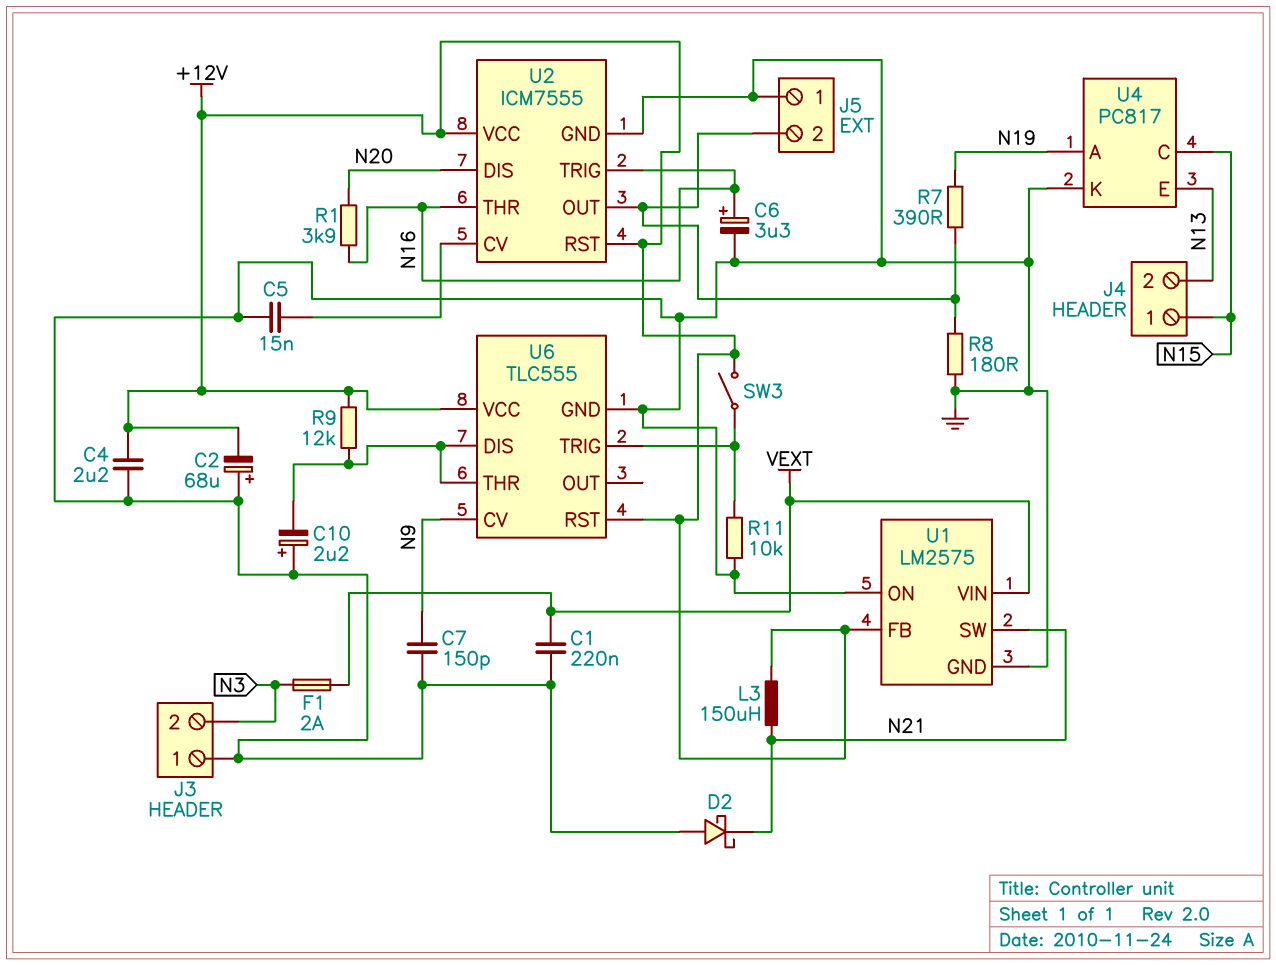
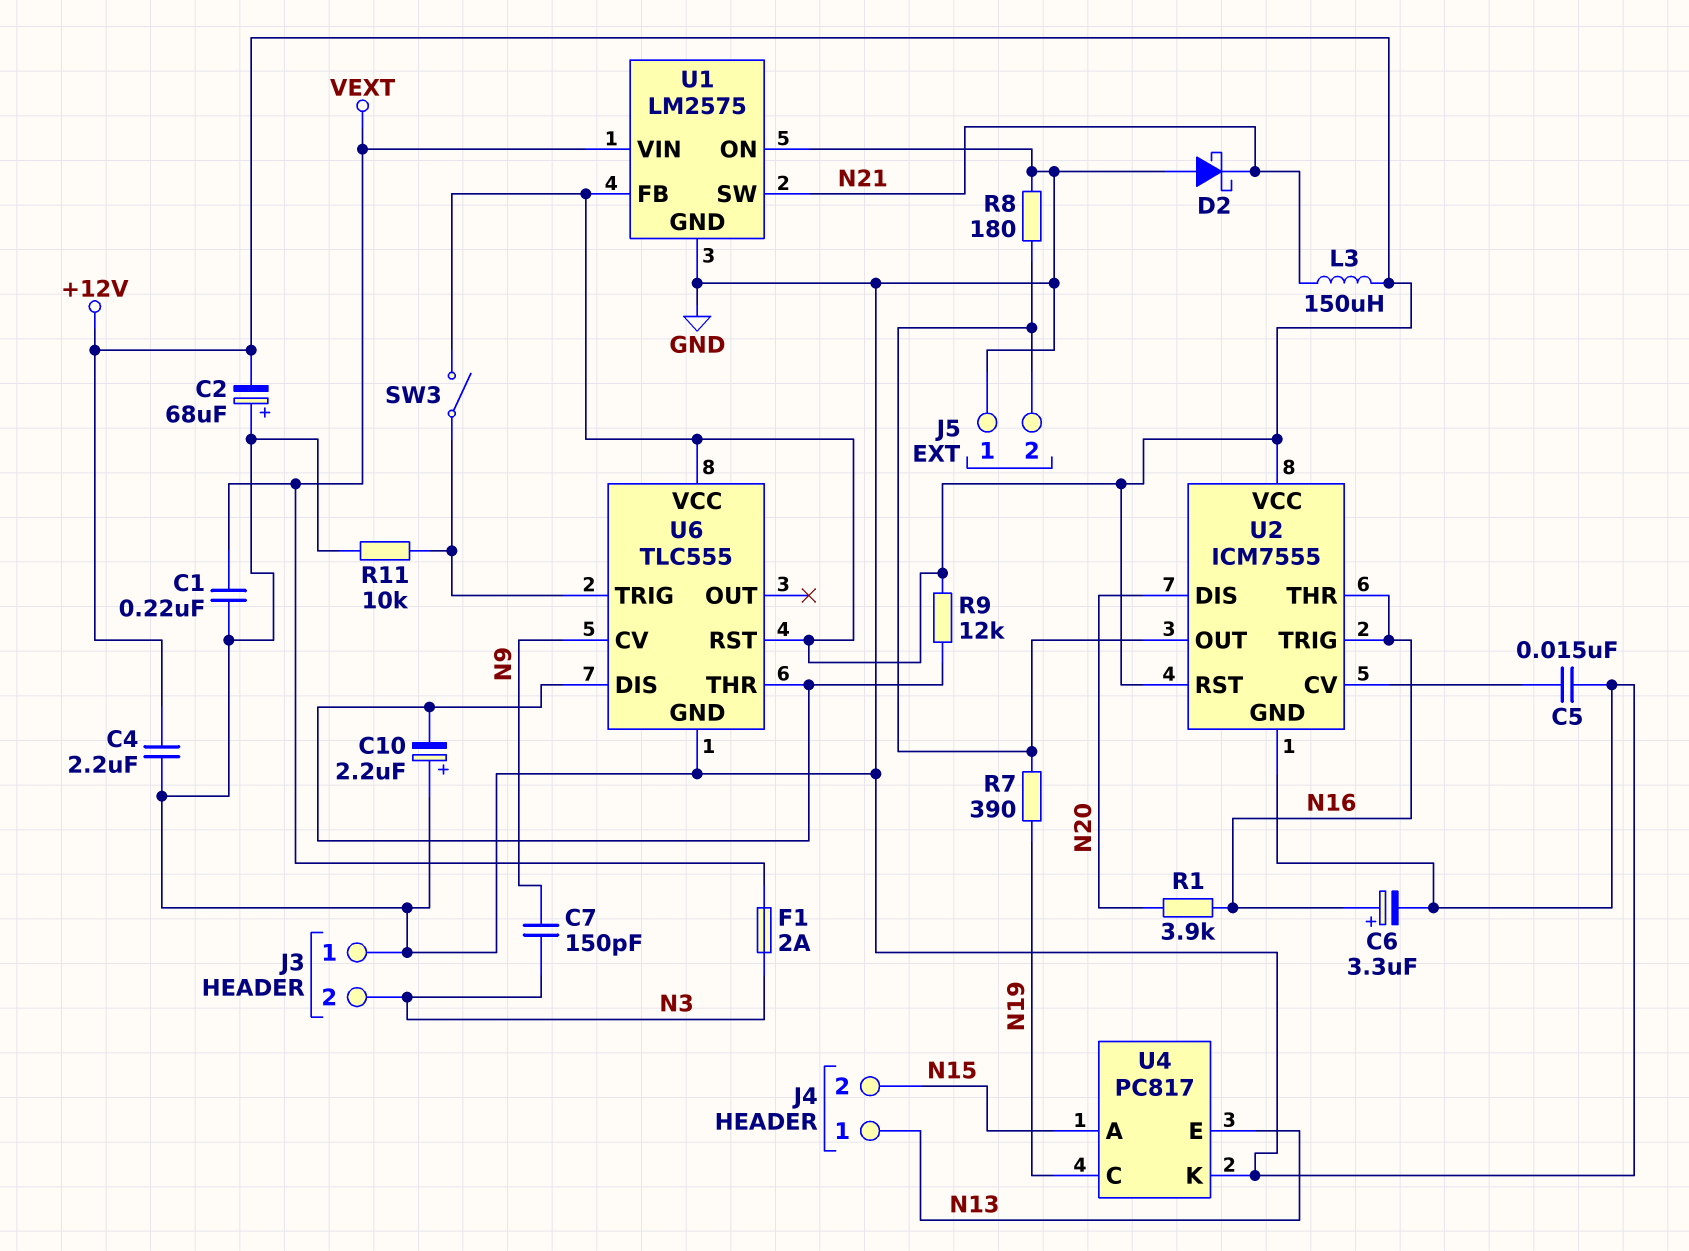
C7: 150pF (GND, N9) -> 150pF (N3, N9)
J4 pin 1: N15 -> N13
J4 pin 2: N13 -> N15
U4 pin A: N19 -> N15
U4 pin C: N15 -> N19

